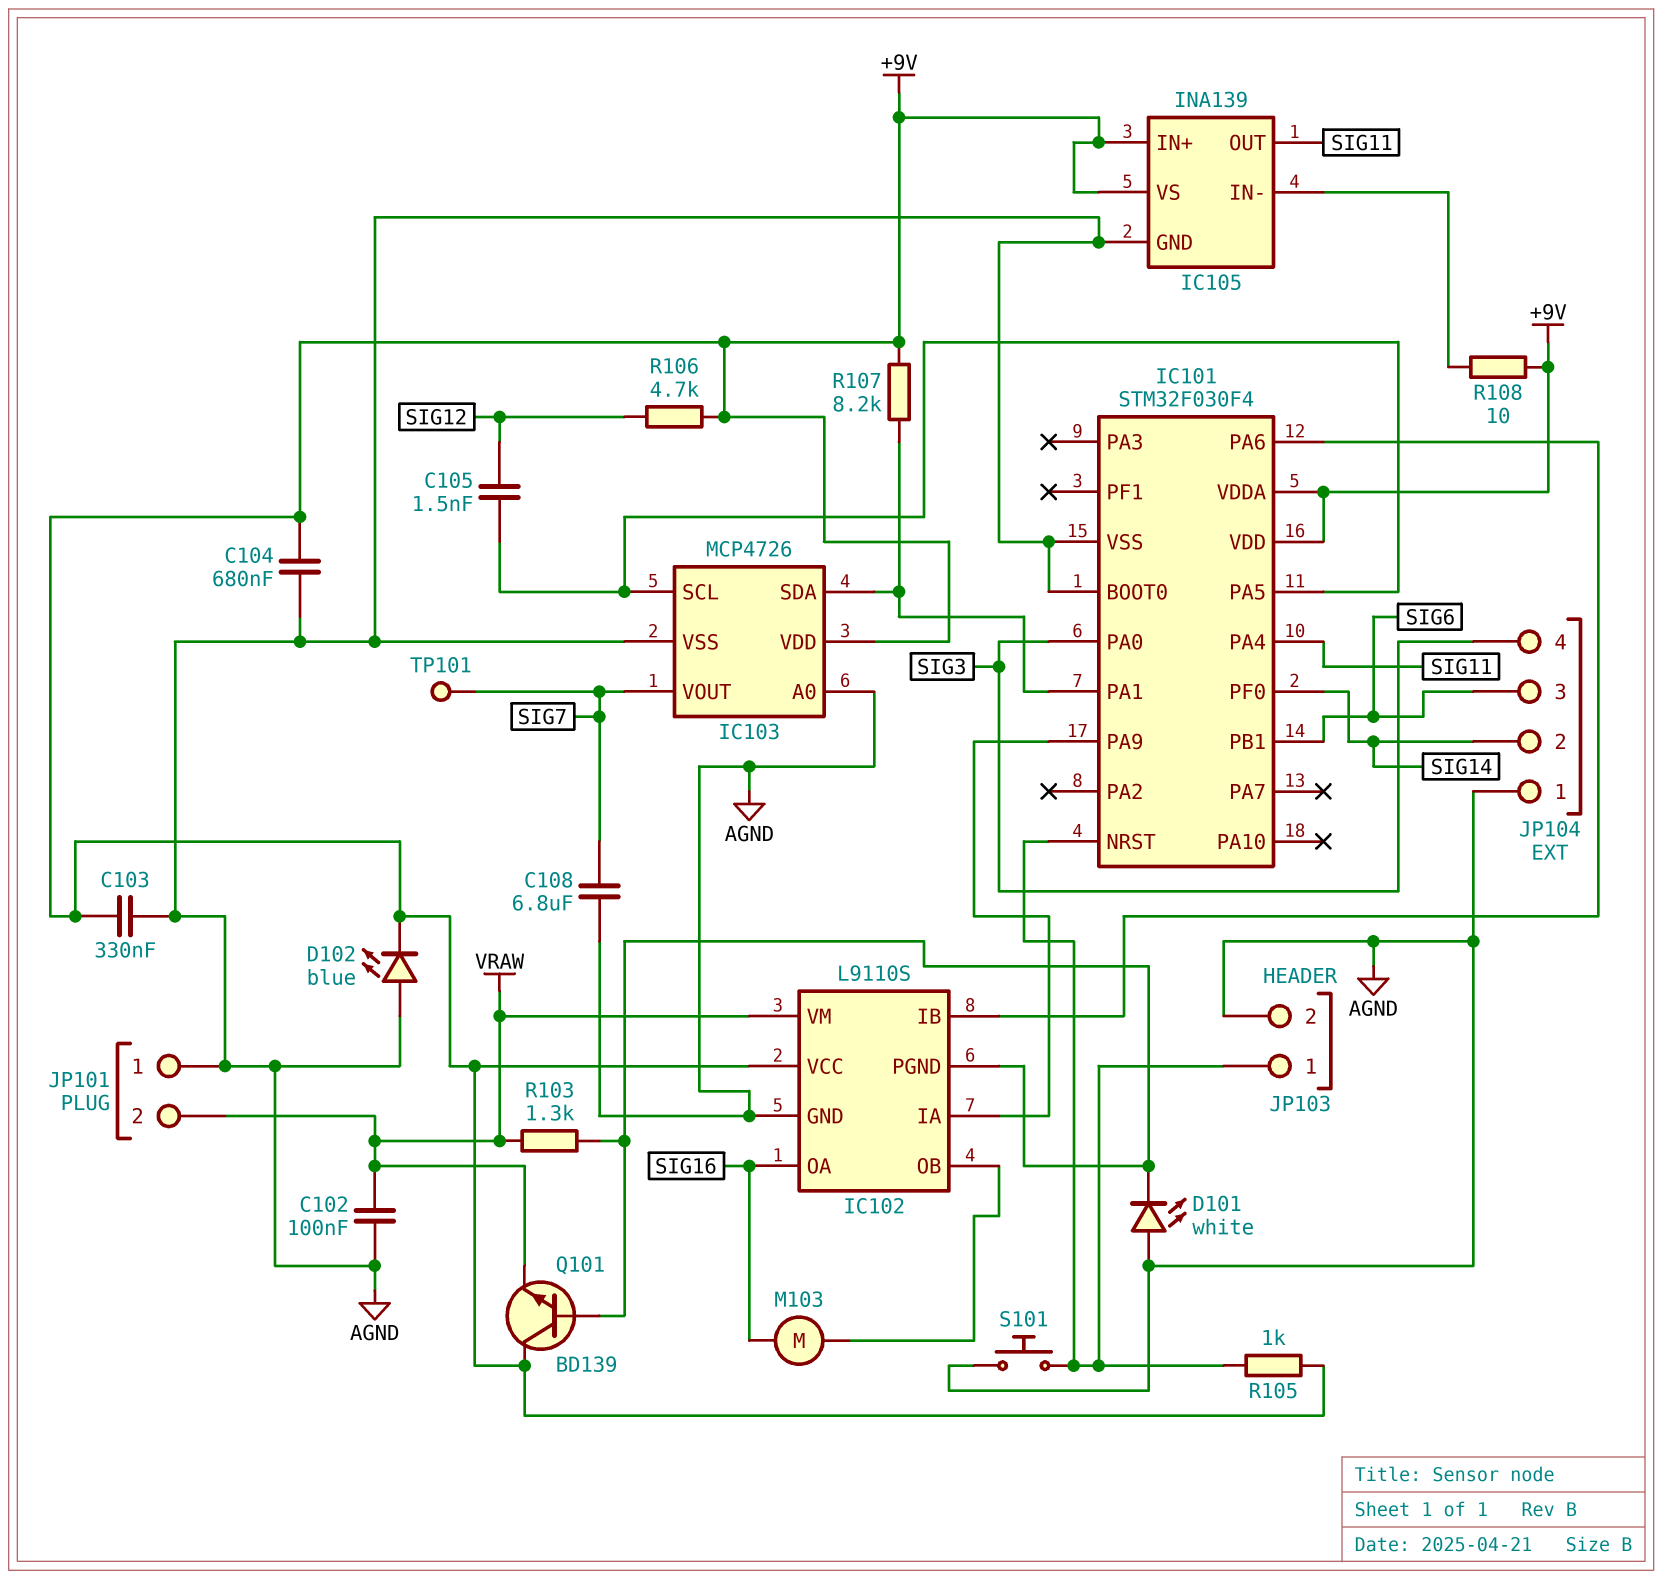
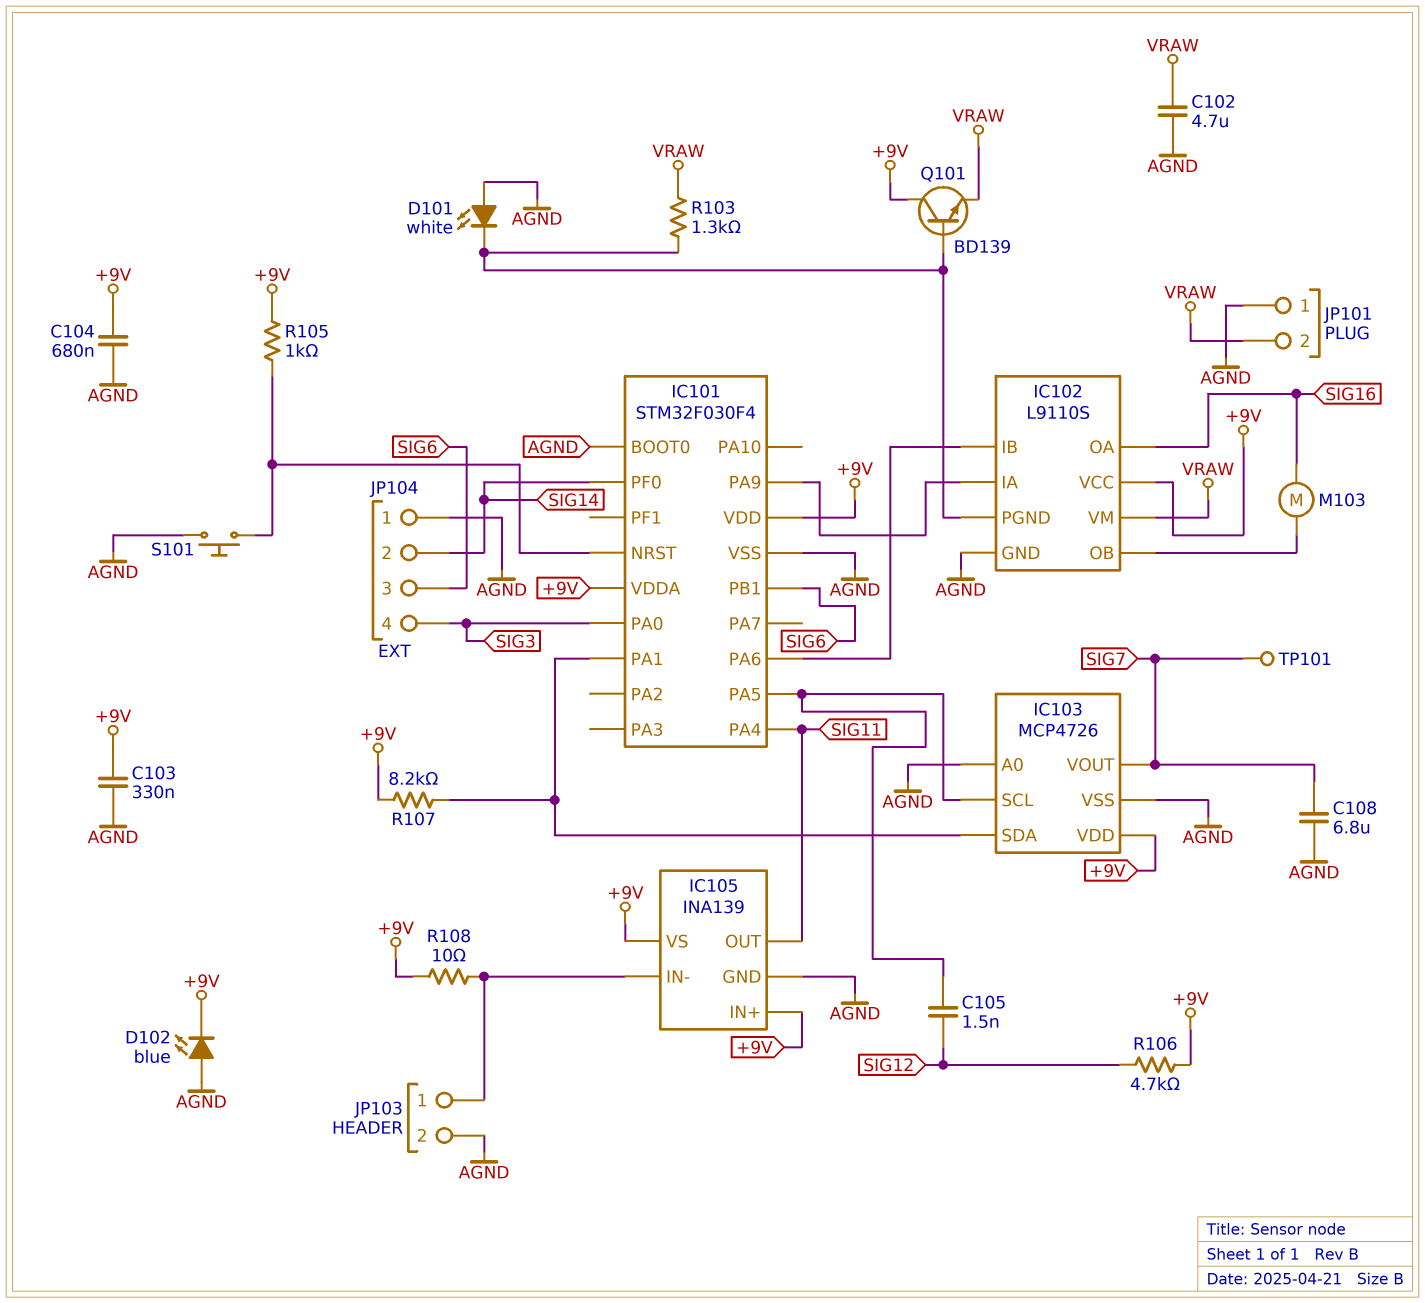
C102: 100nF (AGND, VRAW) -> 4.7uF (AGND, VRAW)
JP103 pin 1: IC101/NRST -> IC105/IN-

